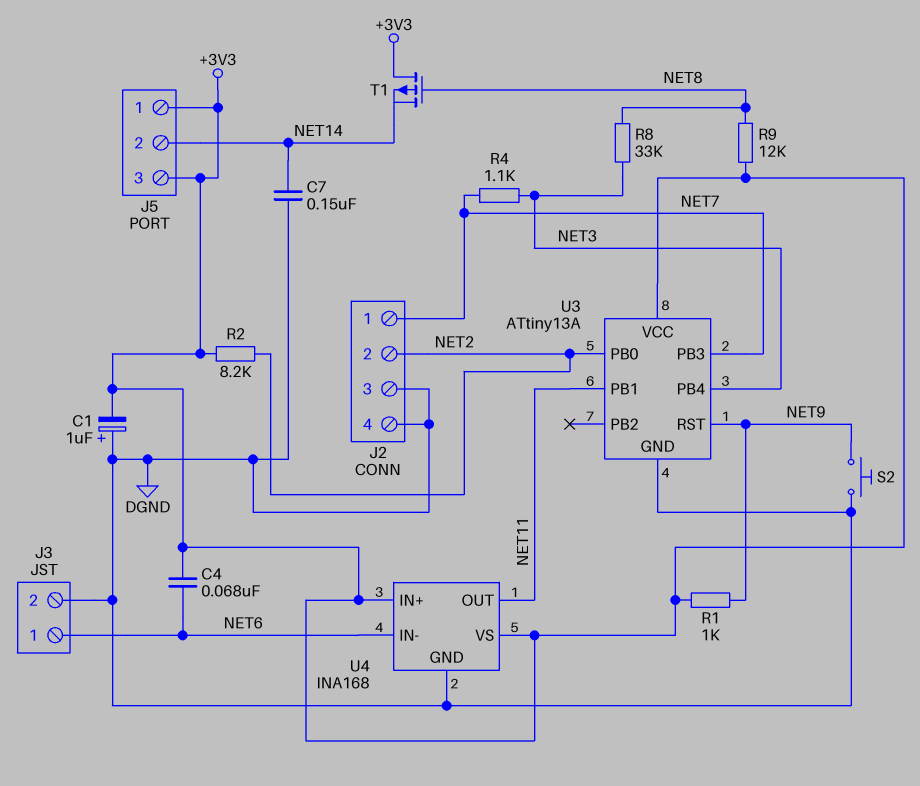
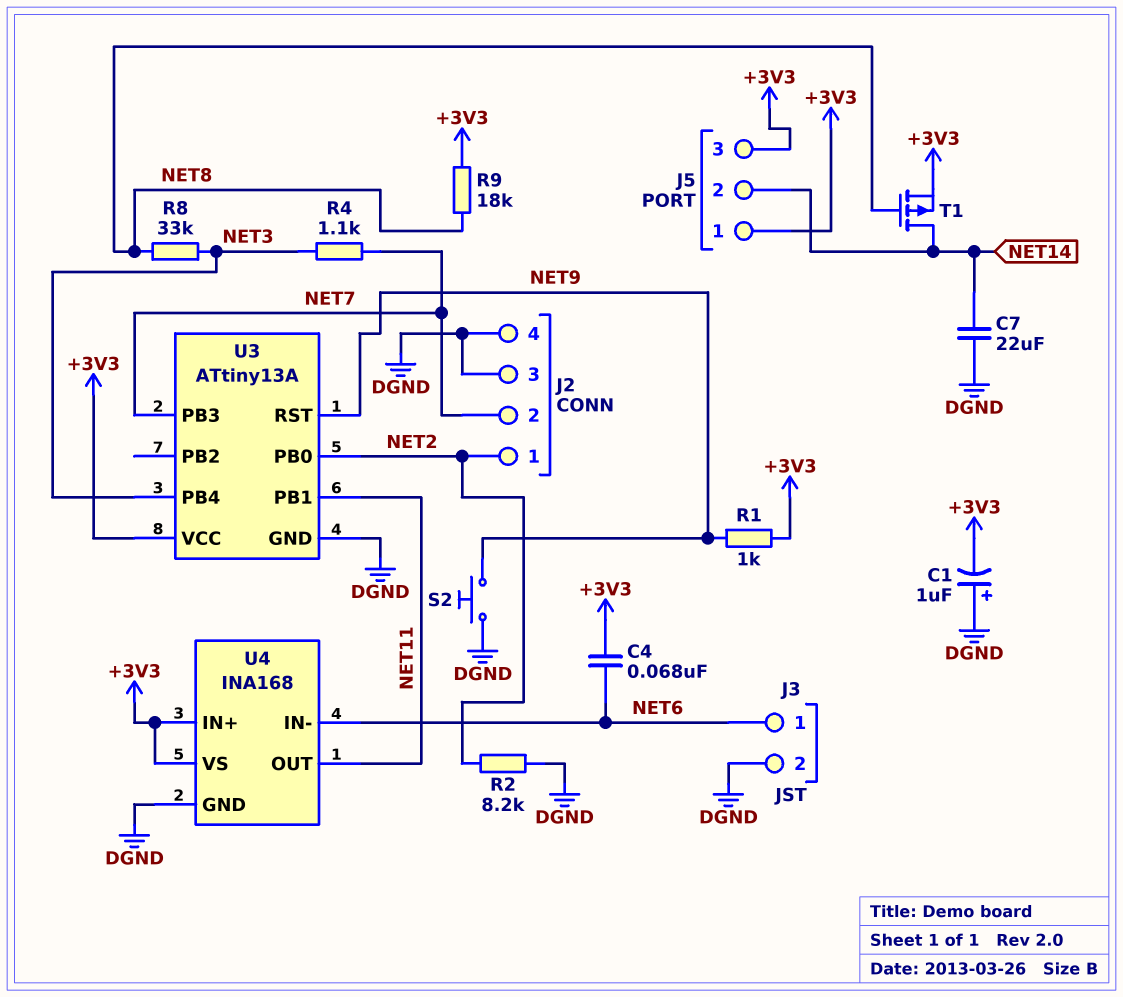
C7: 150nF (DGND, NET14) -> 22uF (DGND, NET14)
J2 pin 1: NET7 -> NET2
J2 pin 2: NET2 -> NET7
R2: 8.2k (+3V3, NET2) -> 8.2k (DGND, NET2)
R9: 12k (+3V3, NET8) -> 18k (+3V3, NET8)
T1: PMOS (G NET8, D +3V3, S NET14) -> PMOS (G NET8, D NET14, S +3V3)

